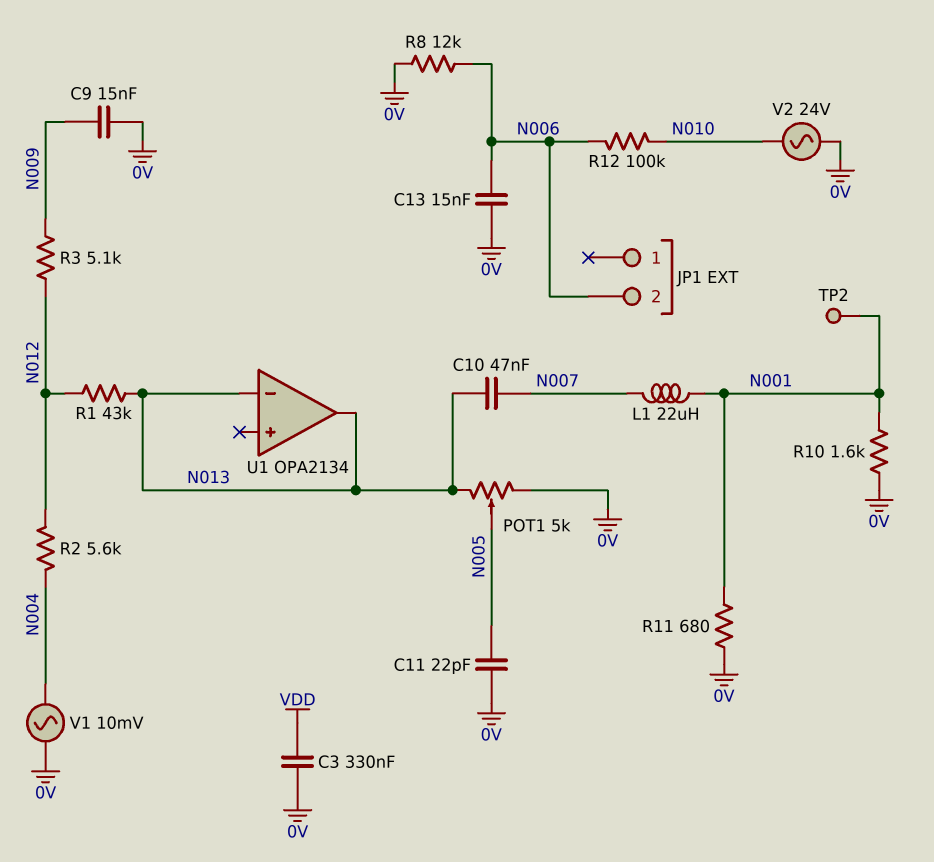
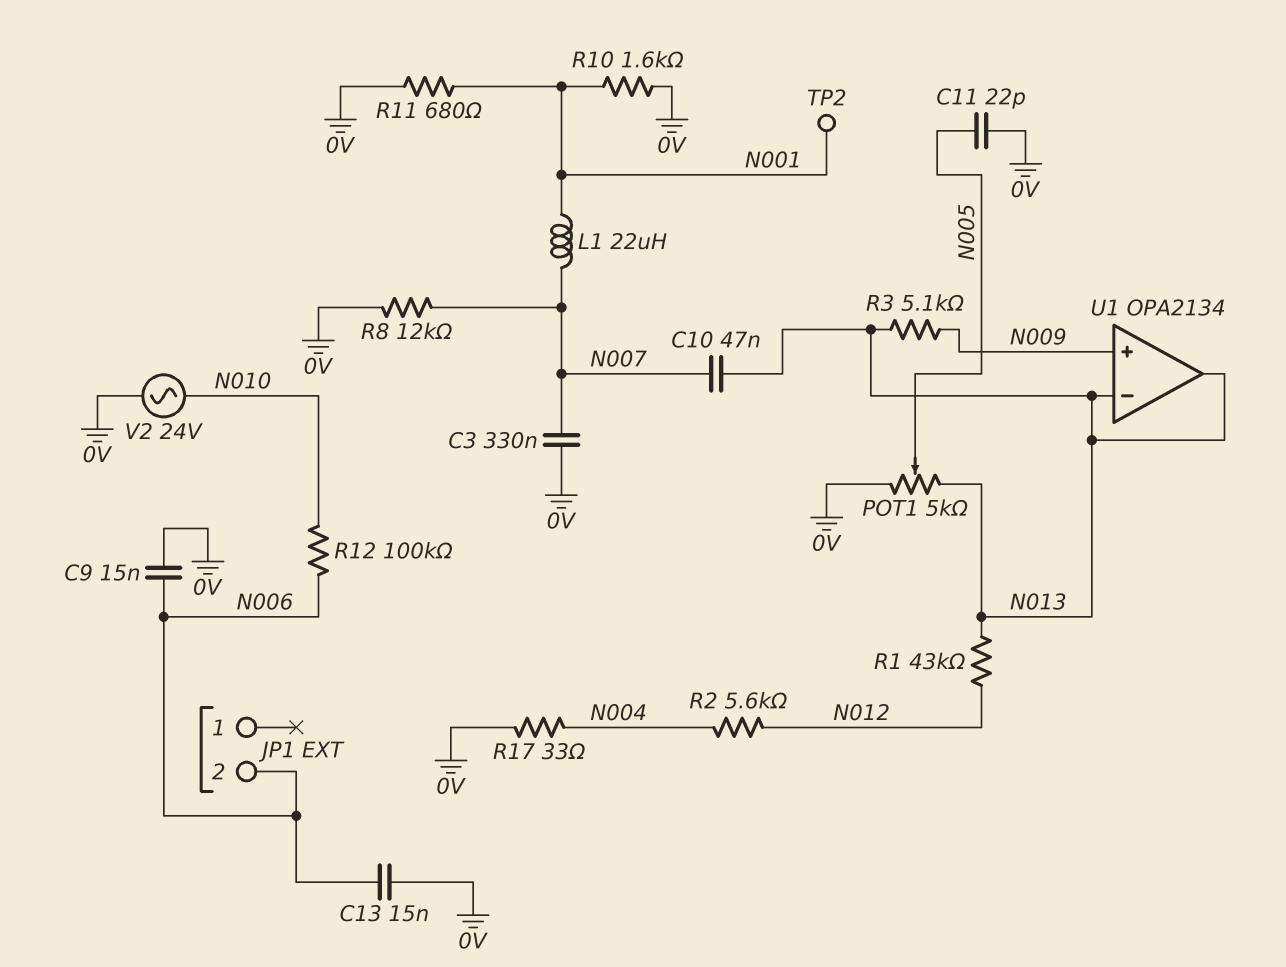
C3: 330nF (0V, VDD) -> 330nF (0V, N007)
C9: 15nF (0V, N009) -> 15nF (0V, N006)
R3: 5.1k (N009, N012) -> 5.1k (N009, N013)
R8: 12k (0V, N006) -> 12k (0V, N007)
R17: none -> 33 (0V, N004)
U1 pin in+: none -> N009
V1: AC 10mV (0V, N004) -> none

